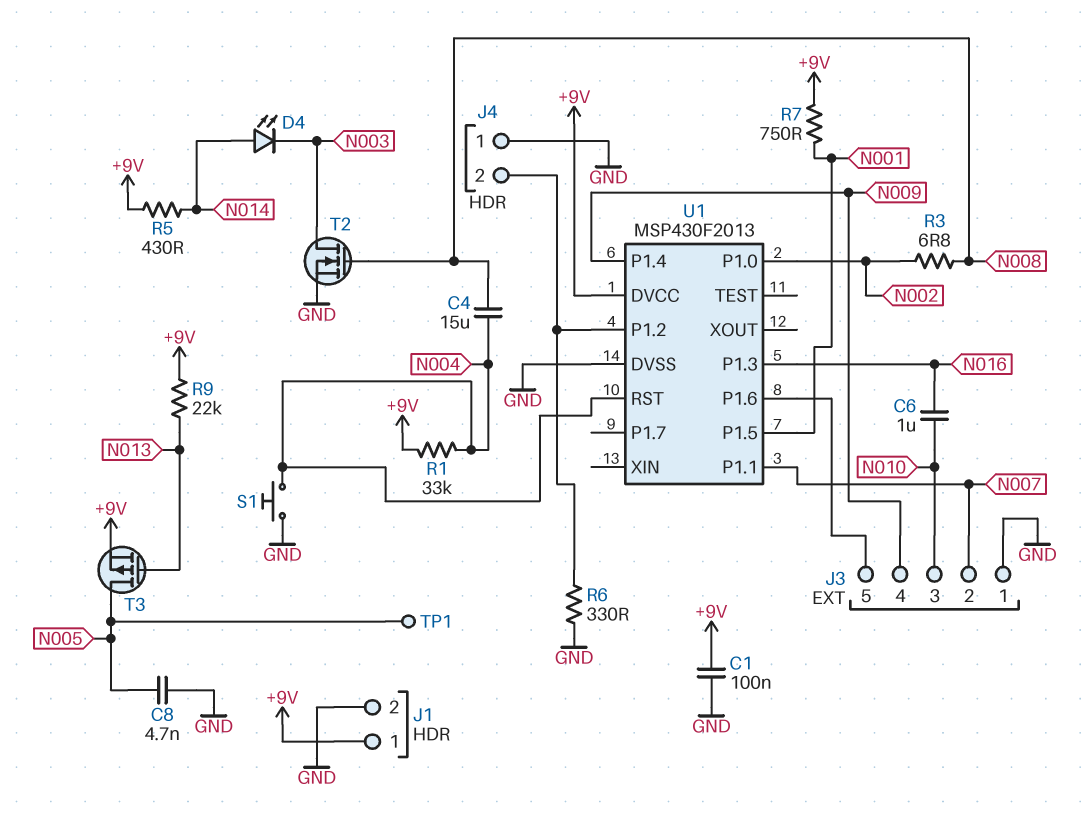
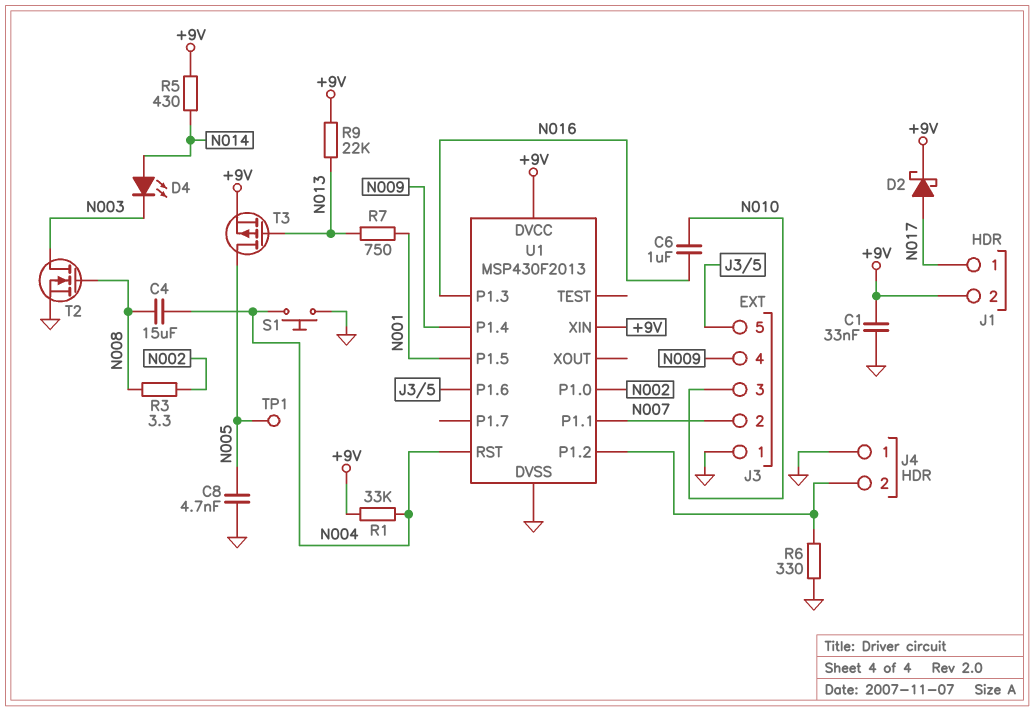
C1: 100nF (+9V, GND) -> 33nF (+9V, GND)
D2: none -> schottky (A N017, K +9V)
J1 pin 1: +9V -> N017
J1 pin 2: GND -> +9V
R3: 6.8 (N002, N008) -> 3.3 (N002, N008)
R7: 750 (+9V, N001) -> 750 (N001, N013)
U1 pin XIN: none -> +9V

